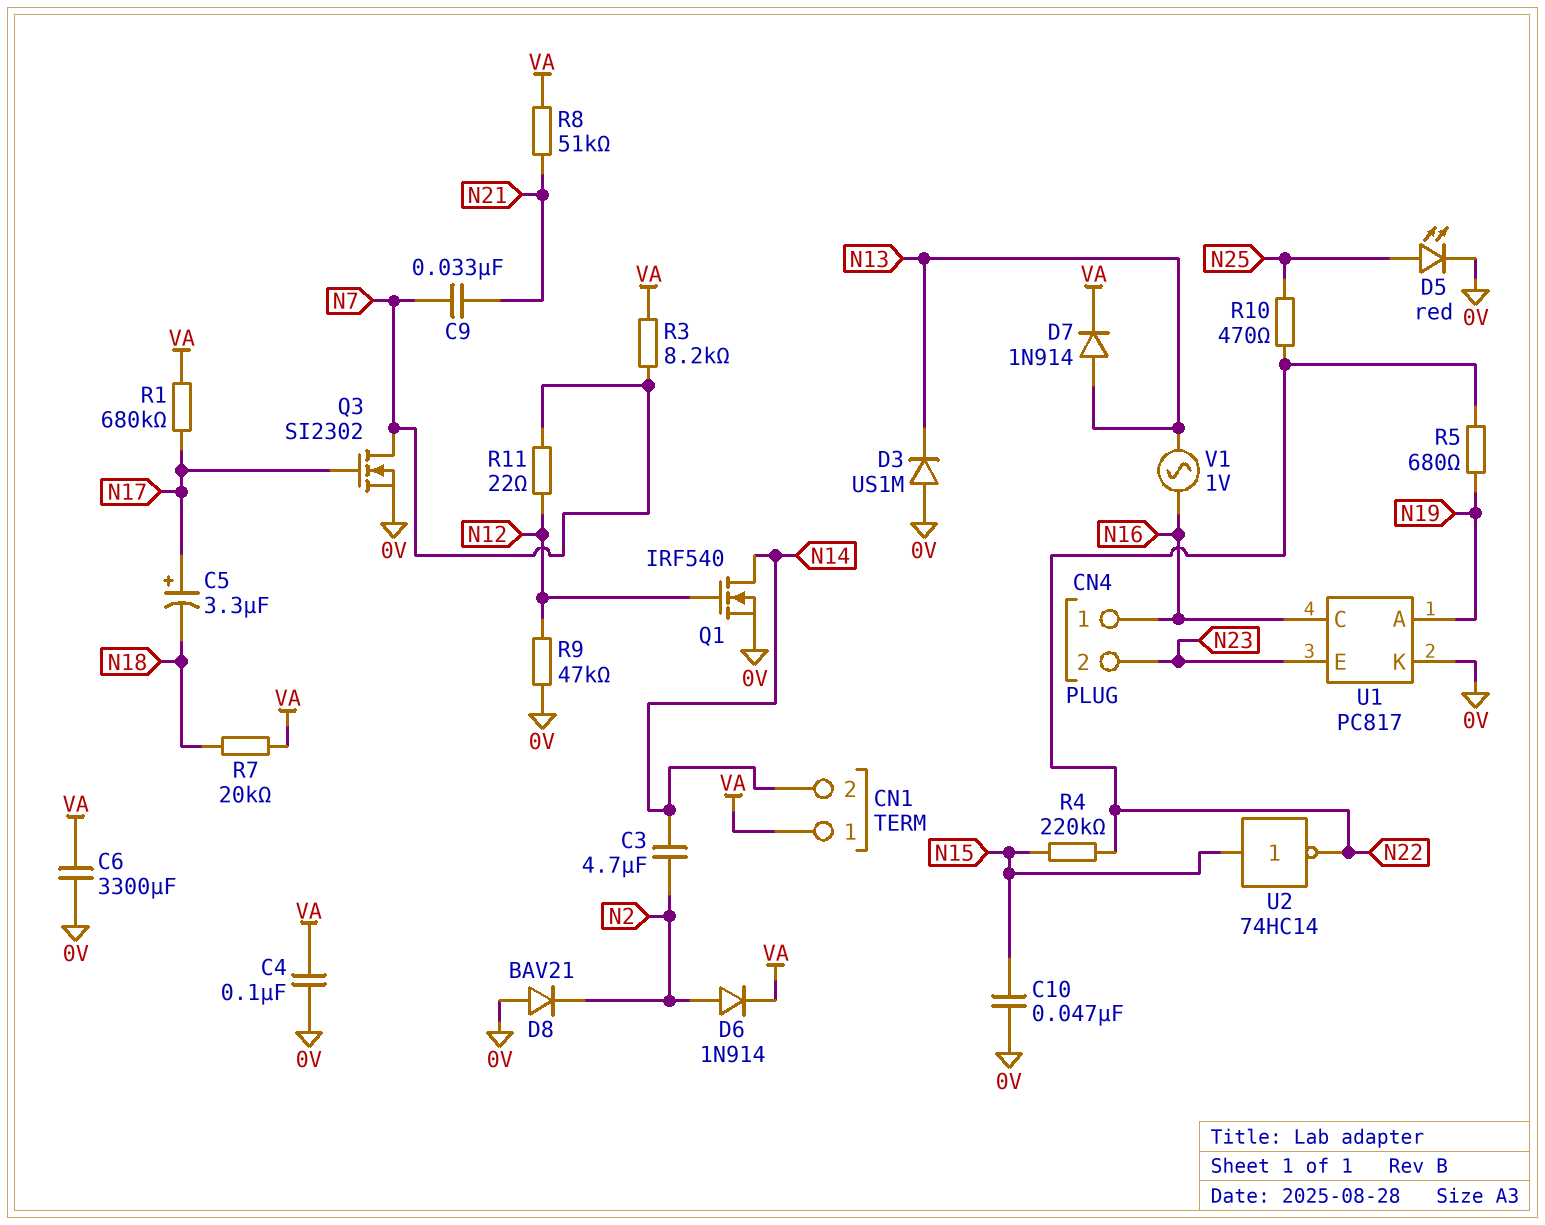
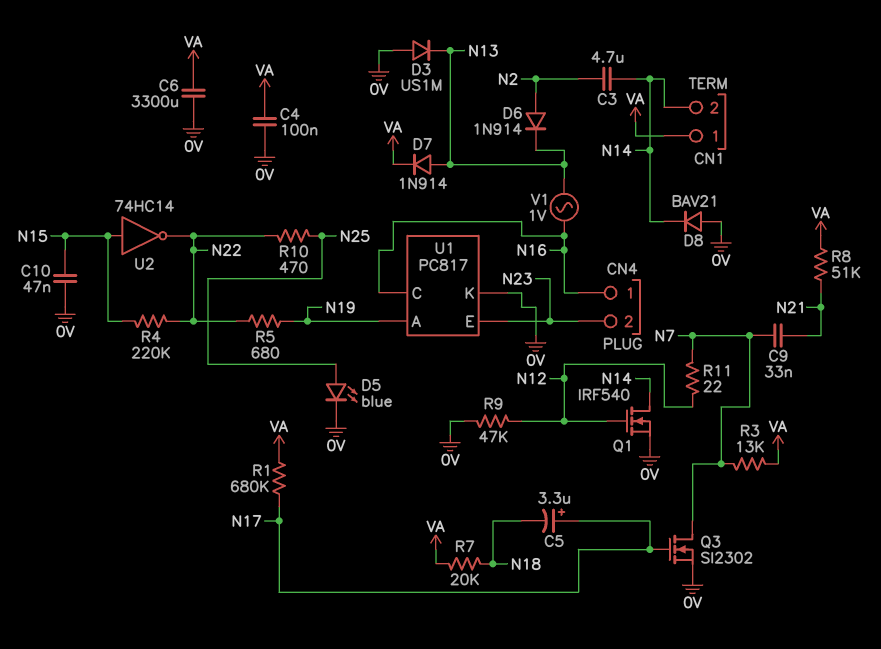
D5: LED red (A N25, K 0V) -> LED blue (A N25, K 0V)
D6: diode 1N914 (A N2, K VA) -> diode 1N914 (A N2, K N13)
D8: diode BAV21 (A 0V, K N2) -> diode BAV21 (A 0V, K N14)
R3: 8.2k (N7, VA) -> 13k (N7, VA)

